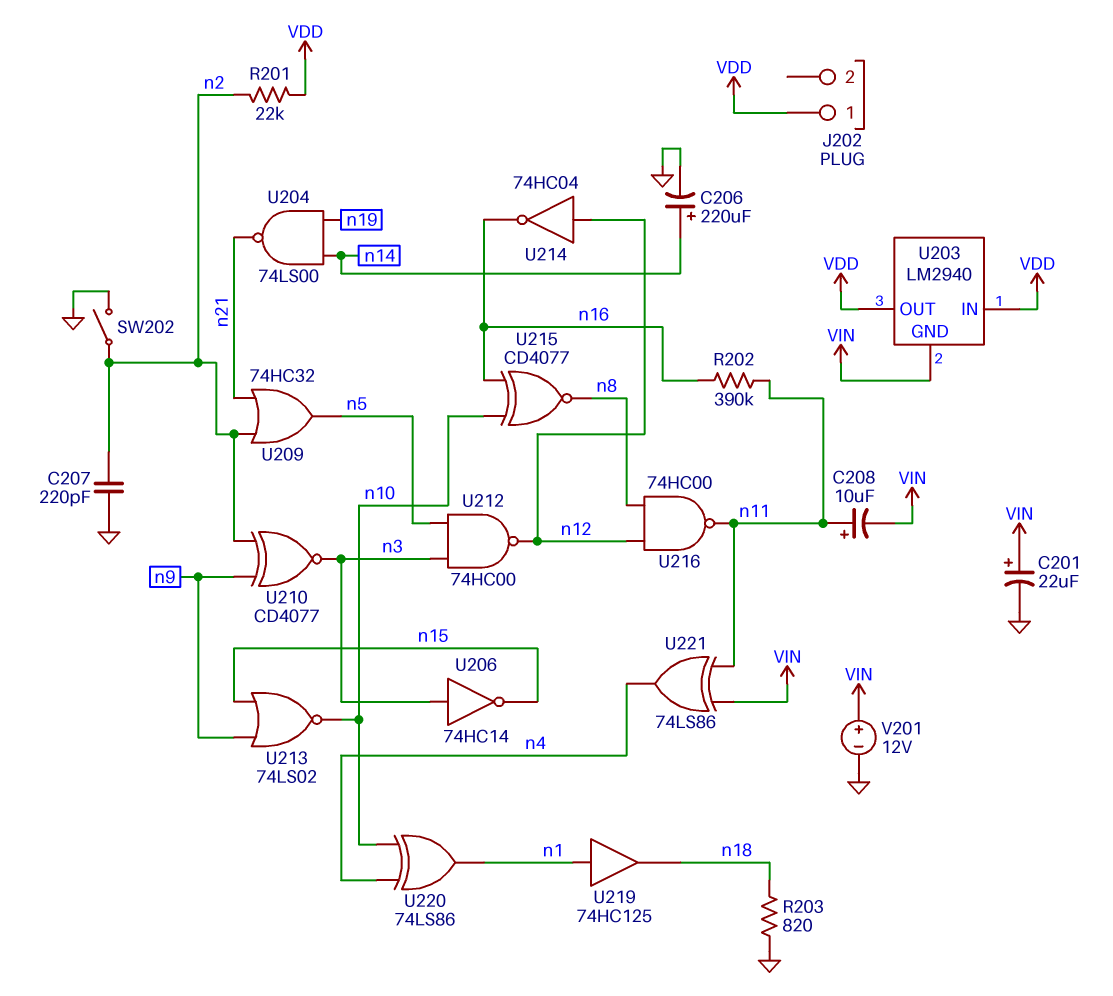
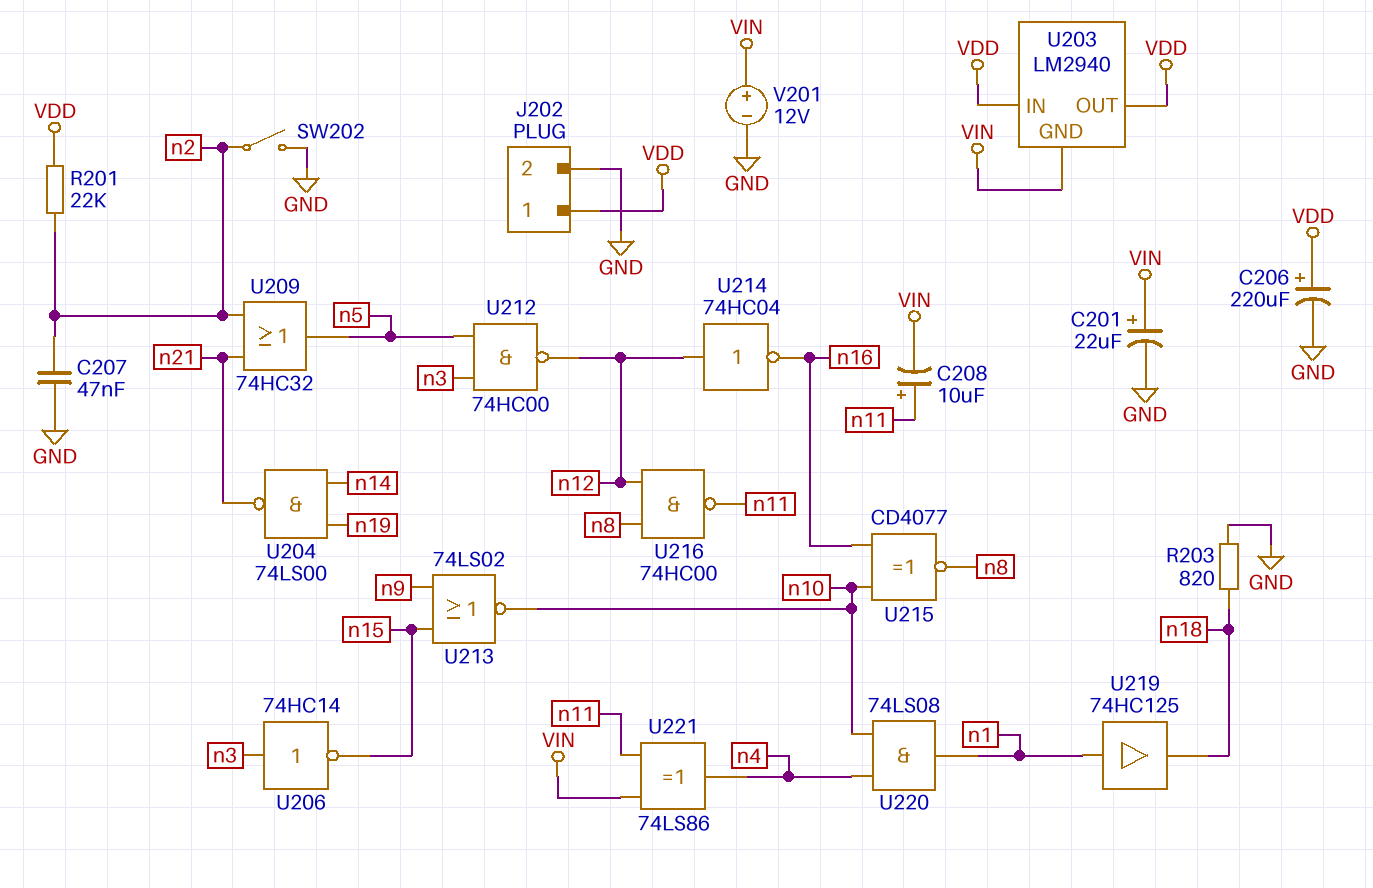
C206: 220uF (plus n14, minus GND) -> 220uF (plus VDD, minus GND)
C207: 220pF (GND, n2) -> 47nF (GND, n2)
J202 pin 2: none -> GND
R202: 390k (n11, n16) -> none
U210: XNOR CD4077 (in n2, in n9, out n3) -> none
U220: XOR 74LS86 (in n4, in n10, out n1) -> AND 74LS08 (in n4, in n10, out n1)

